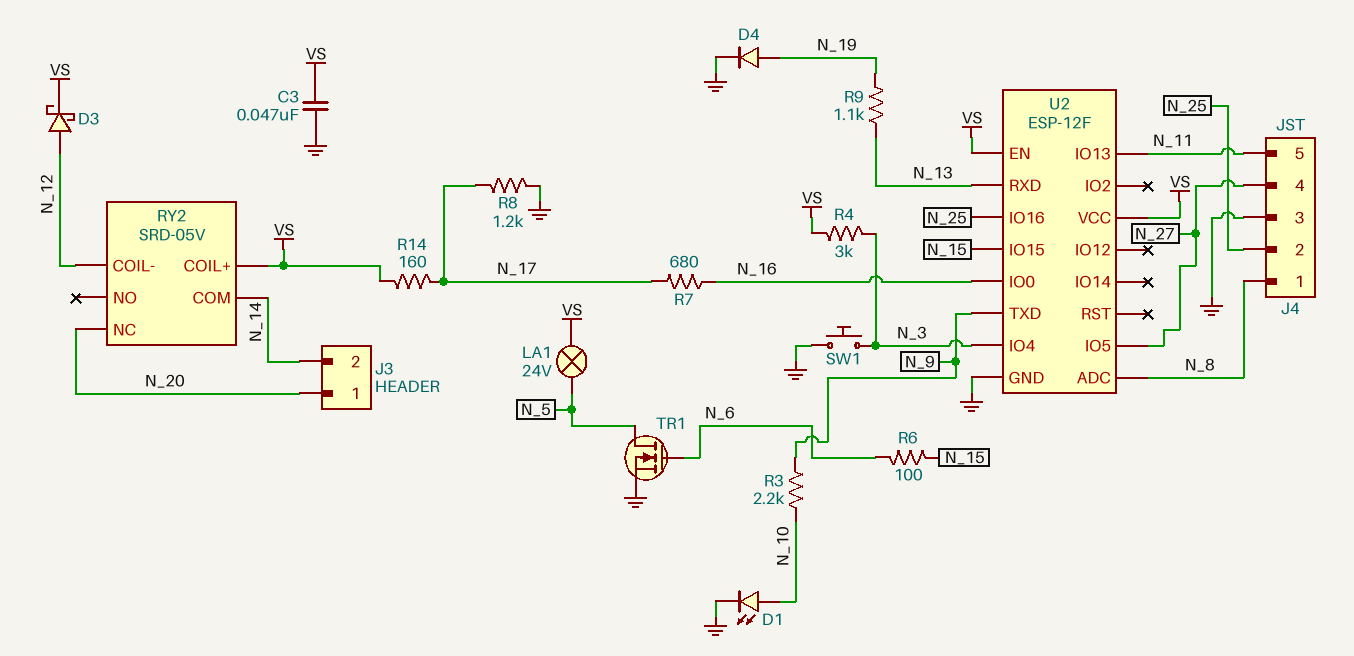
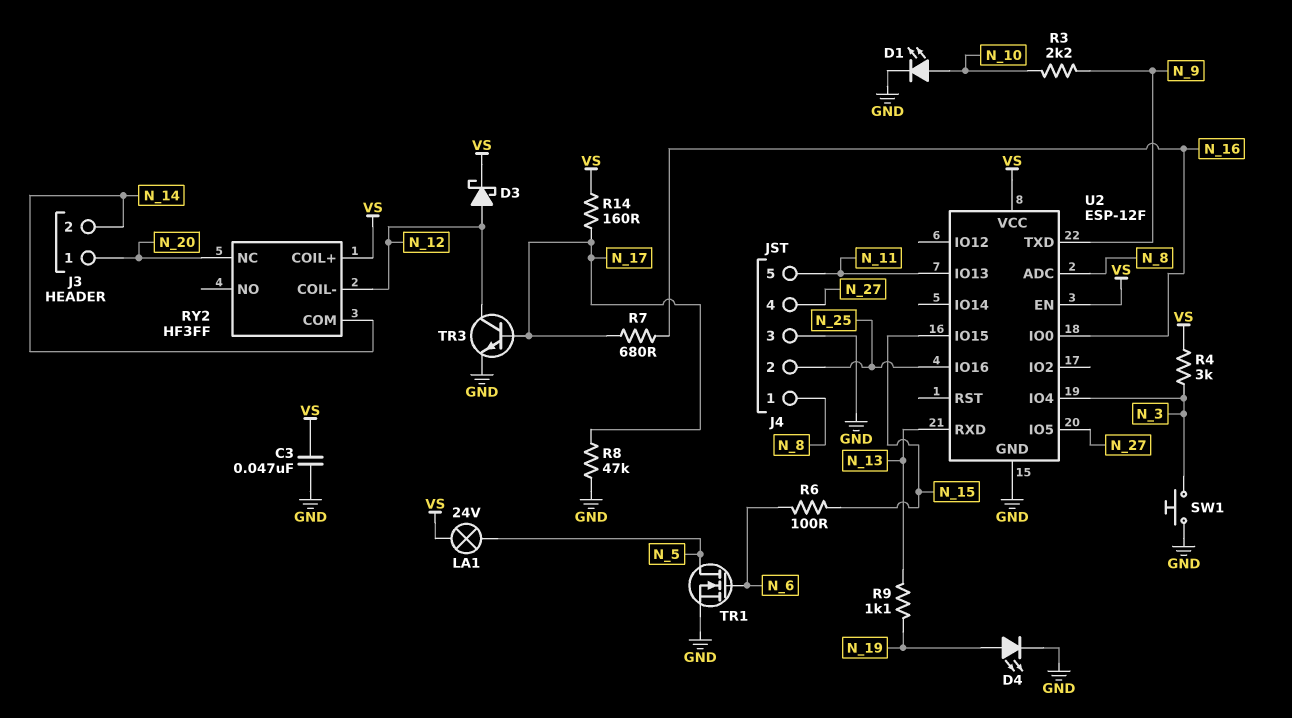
D4: diode (A N_19, K GND) -> LED (A N_19, K GND)
R8: 1.2k (GND, N_17) -> 47k (GND, N_17)
RY2: SRD-05V -> HF3FF
TR3: none -> NPN (B N_17, C N_12, E GND)

